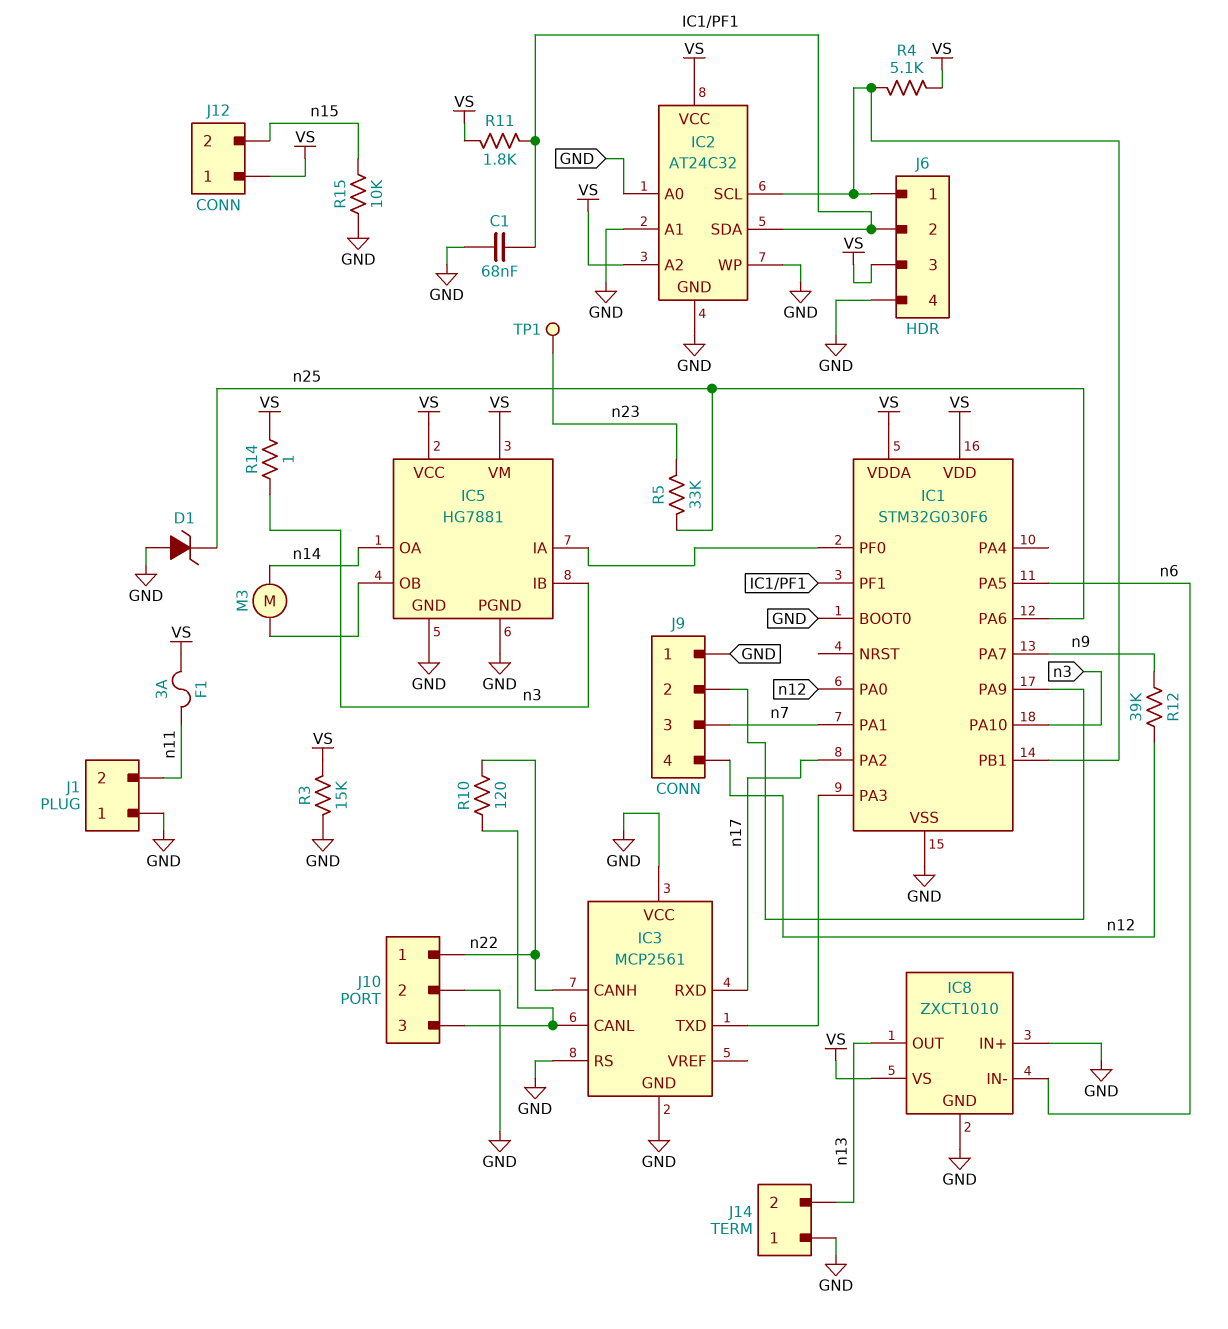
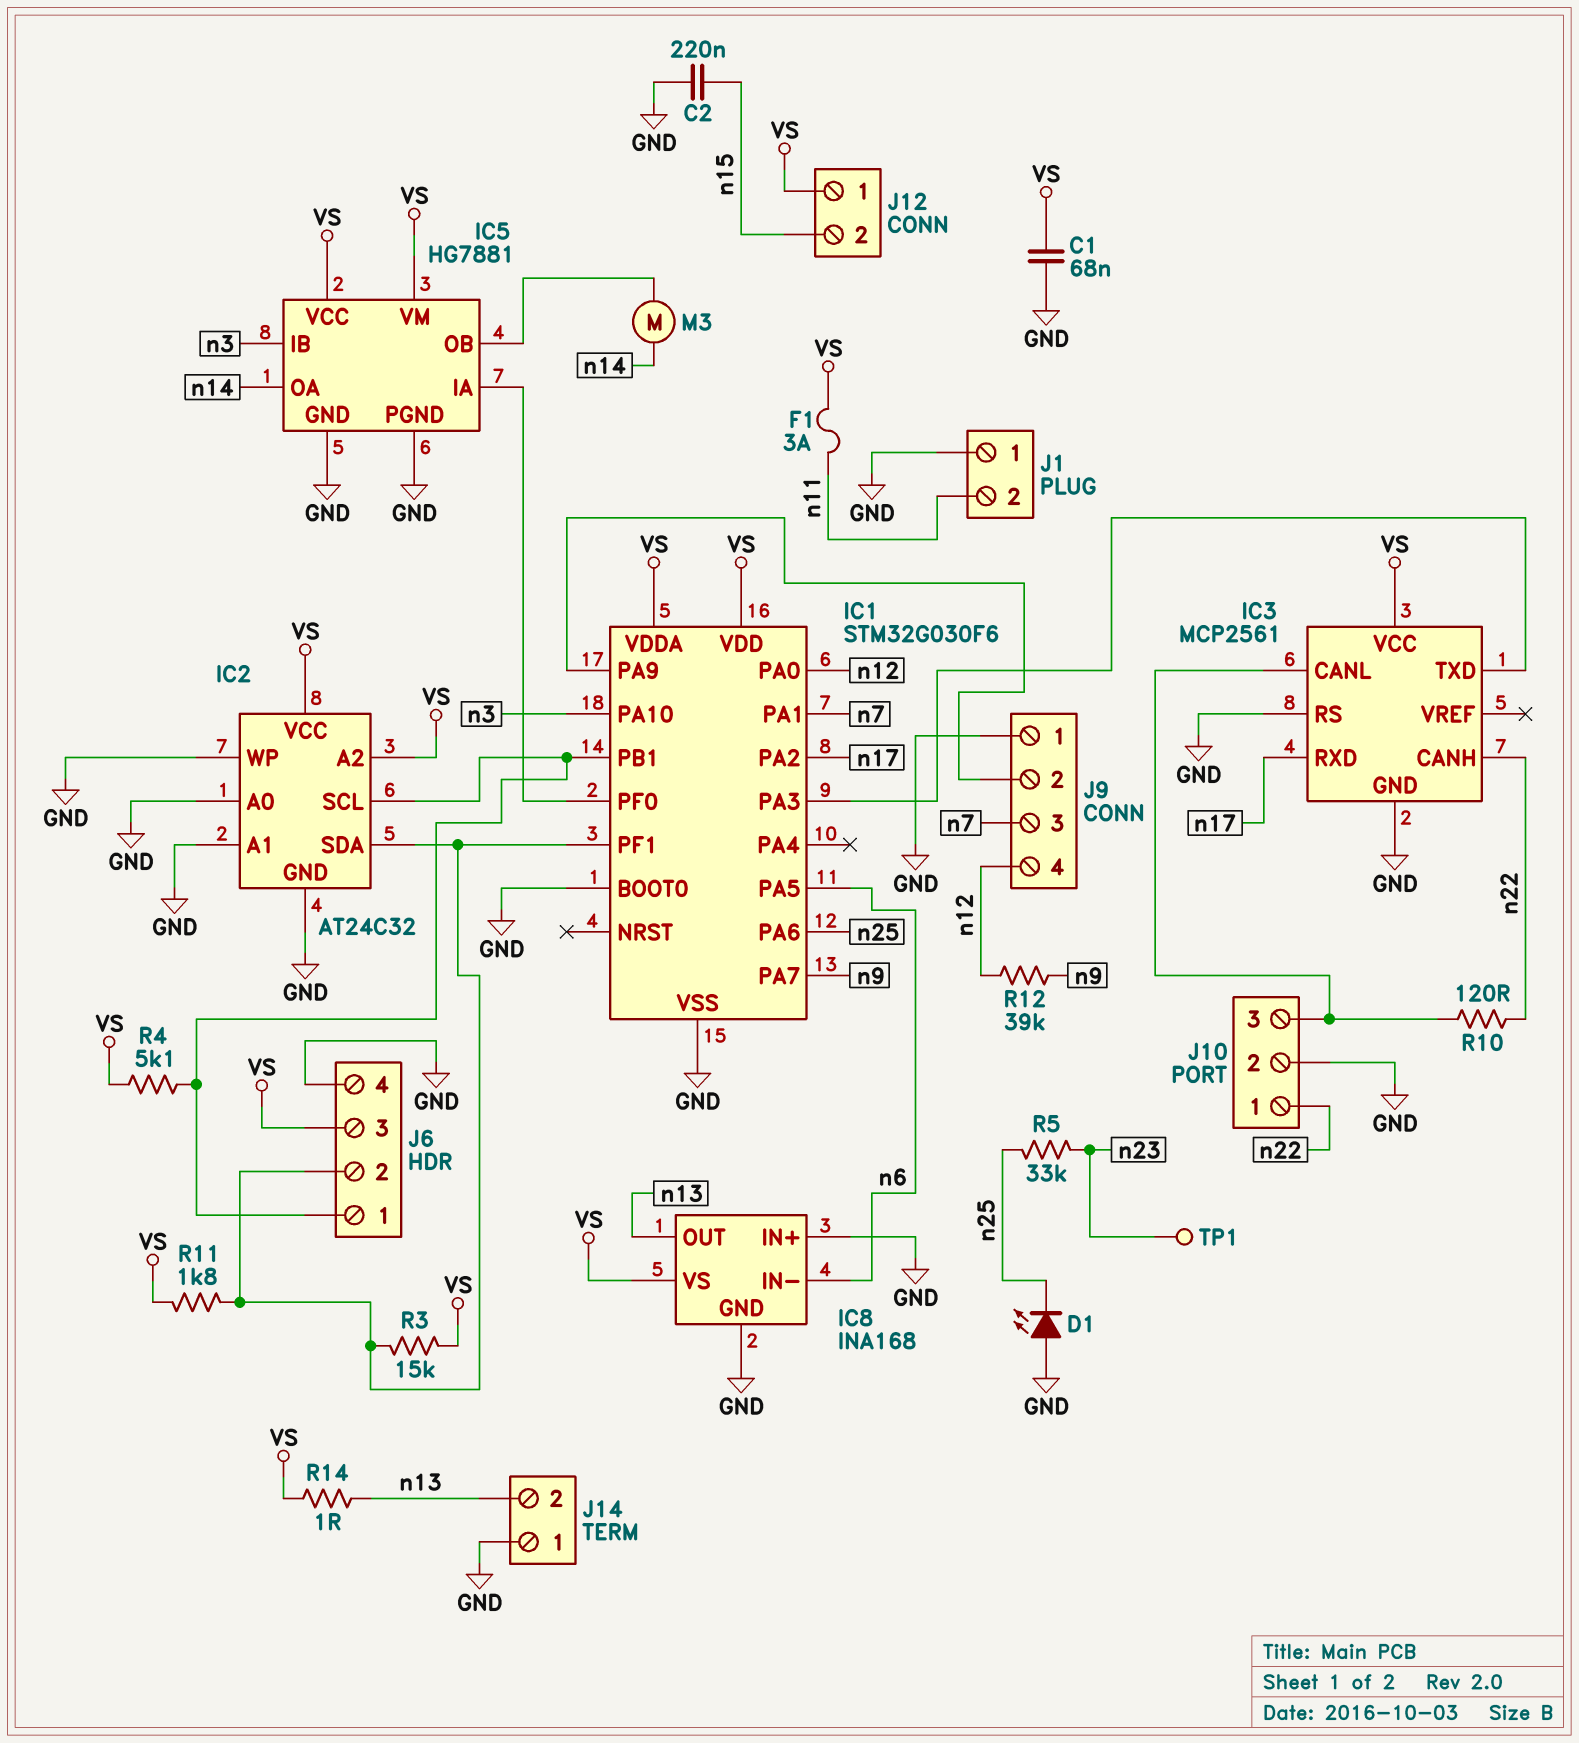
C1: 68nF (GND, IC1/PF1) -> 68nF (GND, VS)
C2: none -> 220nF (GND, n15)
D1: zener (A GND, K n25) -> LED (A GND, K n25)
IC3 pin VCC: GND -> VS
IC8: ZXCT1010 -> INA168
R3: 15k (GND, VS) -> 15k (IC1/PF1, VS)
R14: 1 (VS, n3) -> 1 (VS, n13)
R15: 10k (GND, n15) -> none

